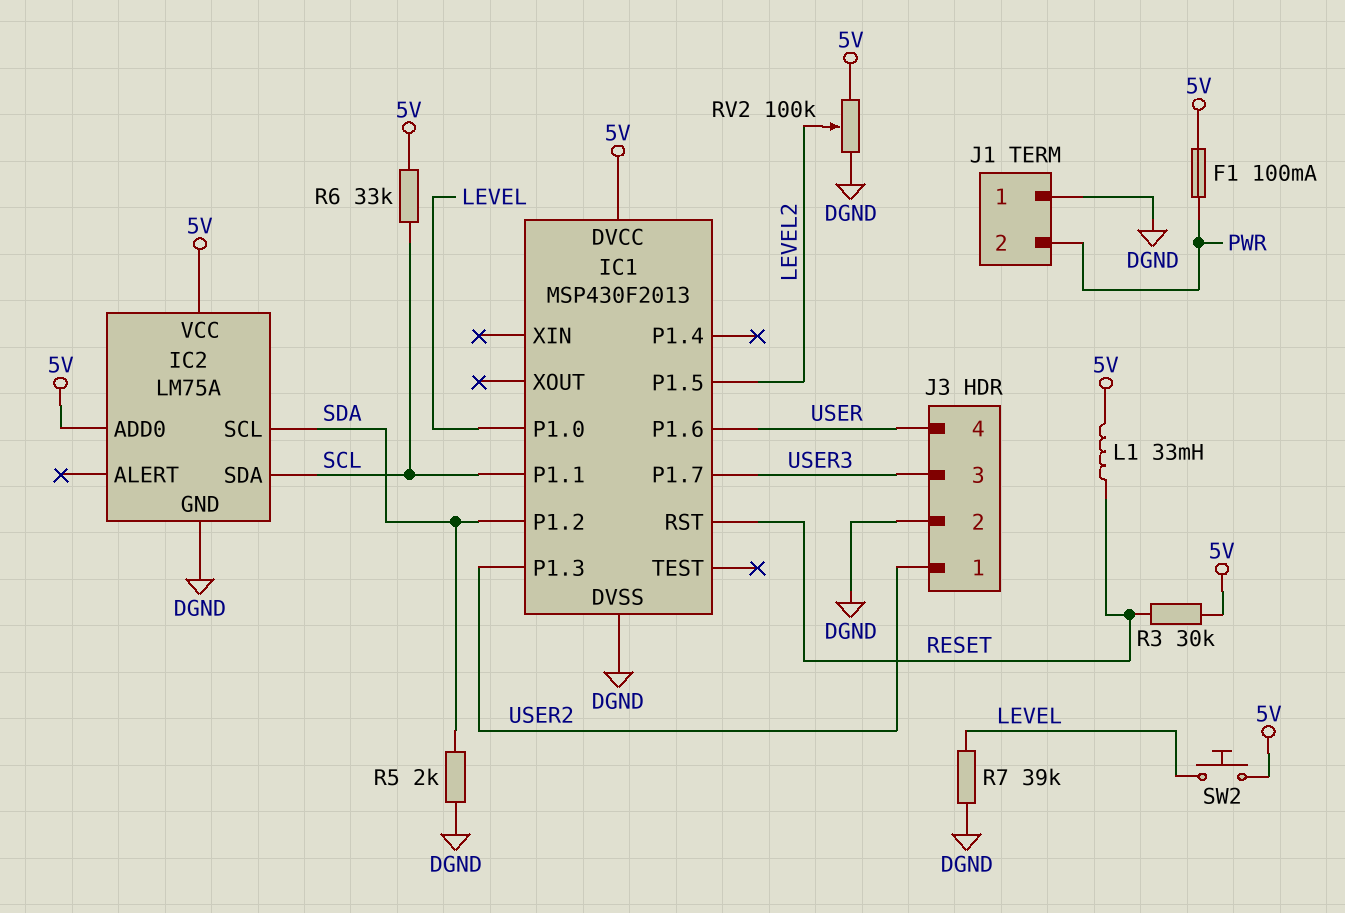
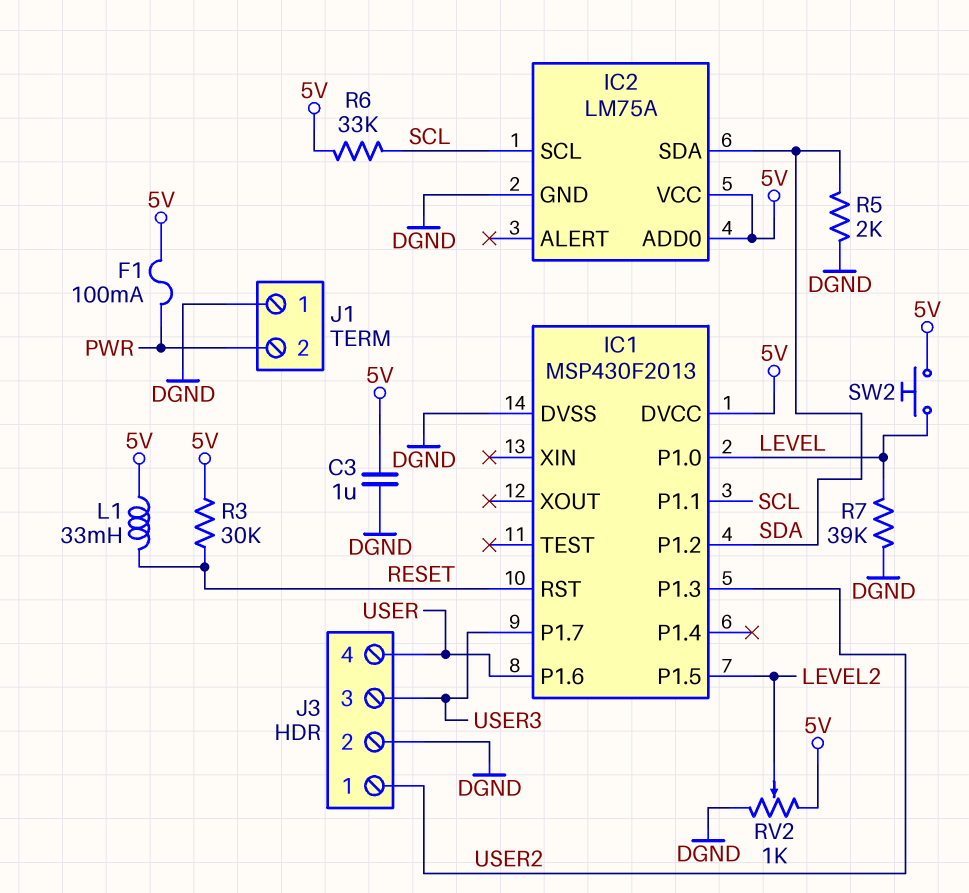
C3: none -> 1uF (5V, DGND)
IC2 pin SCL: SDA -> SCL
IC2 pin SDA: SCL -> SDA
RV2: 100k (5V, DGND, wiper LEVEL2) -> 1k (5V, DGND, wiper LEVEL2)

